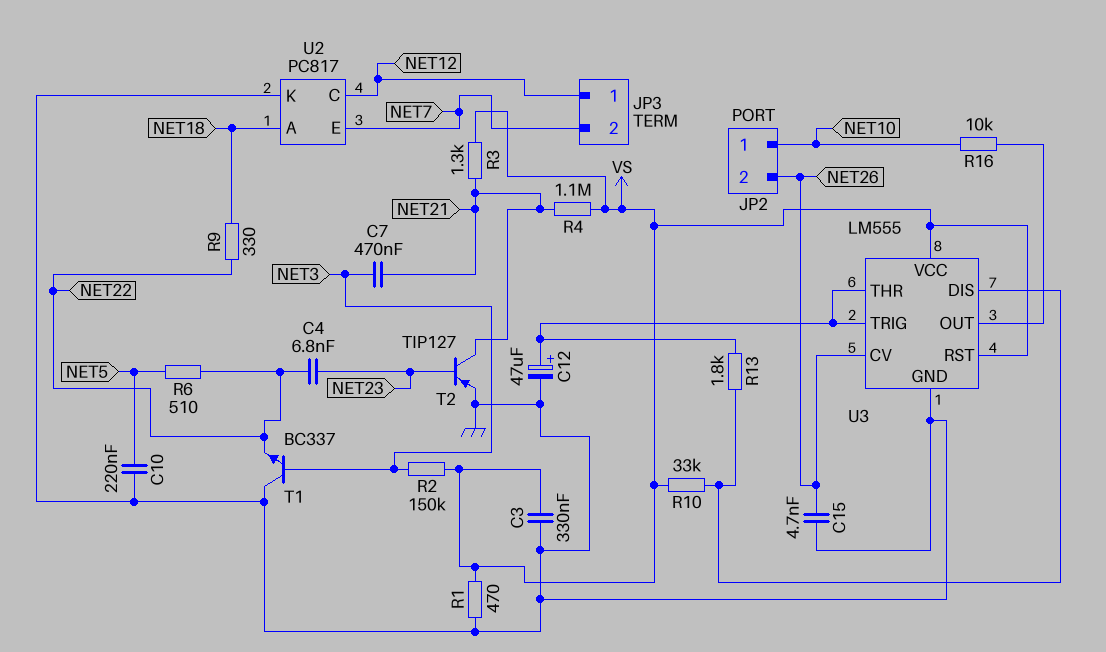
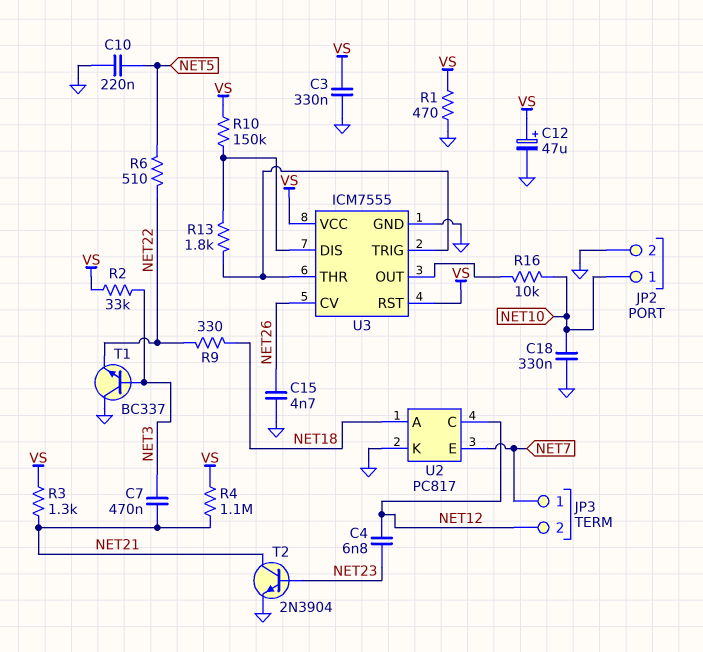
C4: 6.8nF (NET22, NET23) -> 6.8nF (NET12, NET23)
C12: 47uF (plus U3/THR, minus GND) -> 47uF (plus VS, minus GND)
C18: none -> 330nF (GND, NET10)
JP2 pin 2: NET26 -> GND
JP3 pin 1: NET12 -> NET7
JP3 pin 2: NET7 -> NET12
R2: 150k (NET3, VS) -> 33k (NET3, VS)
R10: 33k (U3/DIS, VS) -> 150k (U3/DIS, VS)
T2: PNP TIP127 (B NET23, C NET21, E GND) -> NPN 2N3904 (B NET23, C NET21, E GND)
U3: LM555 -> ICM7555

